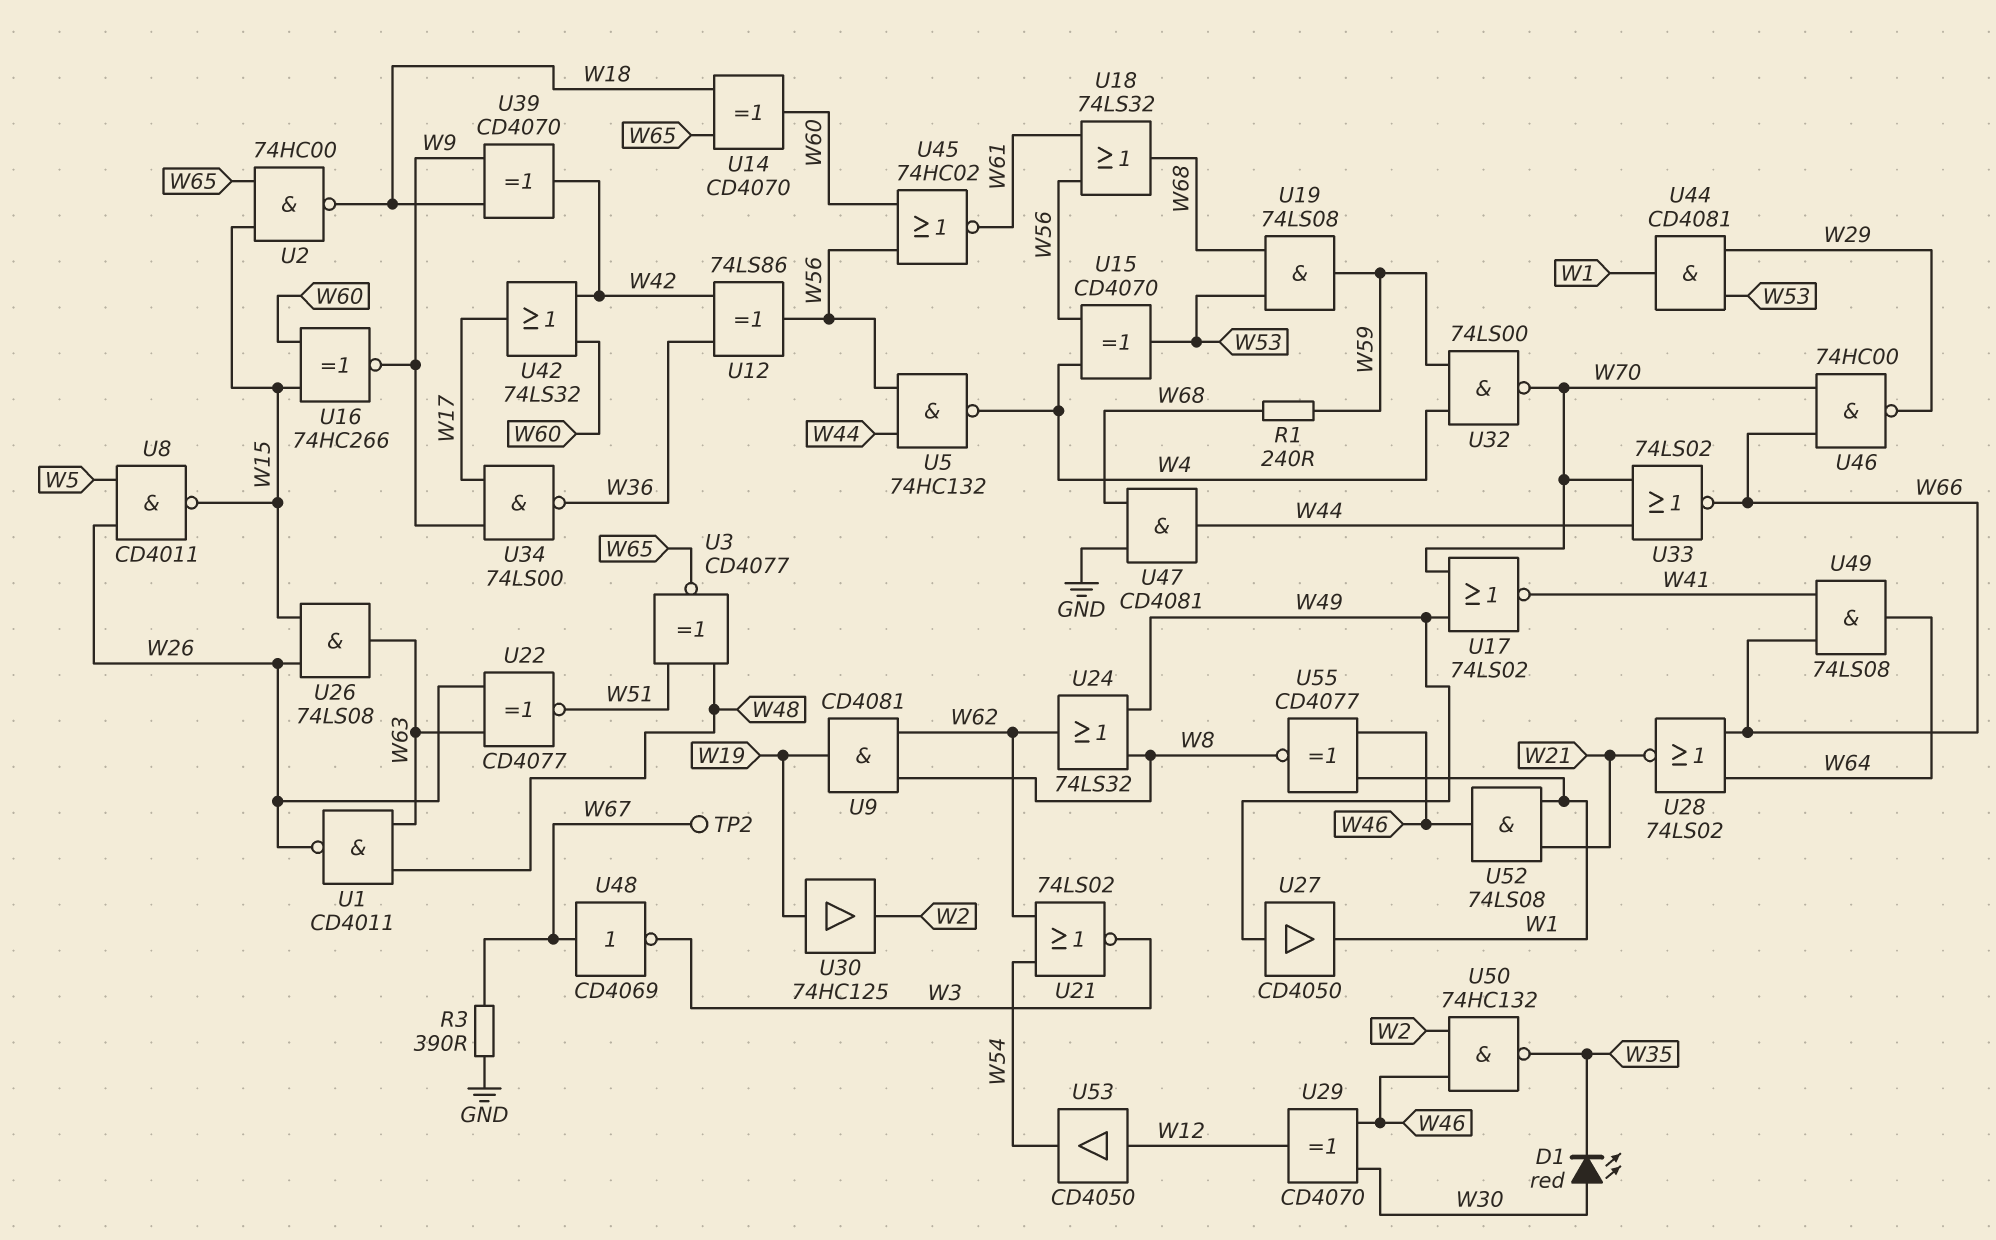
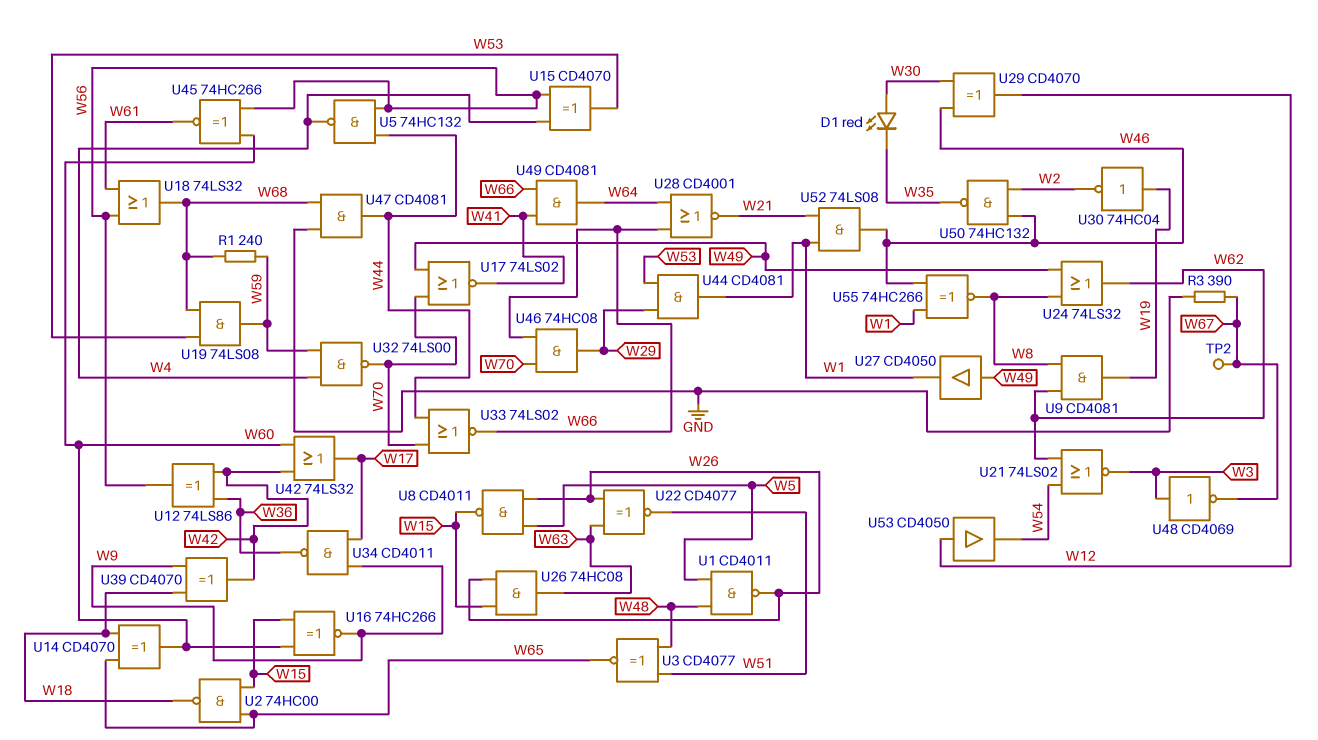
U1: NAND CD4011 (in W48, in W63, out W26) -> NAND CD4011 (in W5, in W48, out W26)
U26: AND 74LS08 (in W15, in W26, out W63) -> AND 74HC08 (in W15, in W26, out W63)
U28: NOR 74LS02 (in W64, in W66, out W21) -> NOR CD4001 (in W64, in W66, out W21)
U30: buffer 74HC125 (in W19, out W2) -> NOT 74HC04 (in W19, out W2)
U34: NAND 74LS00 (in W9, in W17, out W36) -> NAND CD4011 (in W9, in W17, out W36)
U45: NOR 74HC02 (in W56, in W60, out W61) -> XNOR 74HC266 (in W56, in W60, out W61)
U46: NAND 74HC00 (in W66, in W70, out W29) -> AND 74HC08 (in W66, in W70, out W29)
U48: NOT CD4069 (in W67, out W3) -> NOT CD4069 (in W3, out W67)
U49: AND 74LS08 (in W41, in W66, out W64) -> AND CD4081 (in W41, in W66, out W64)
U55: XNOR CD4077 (in W1, in W46, out W8) -> XNOR 74HC266 (in W1, in W46, out W8)

